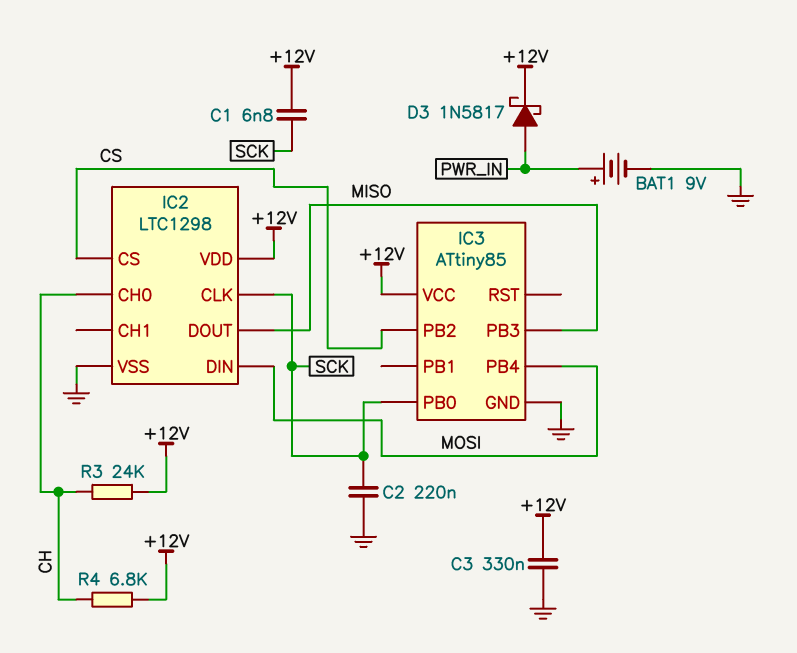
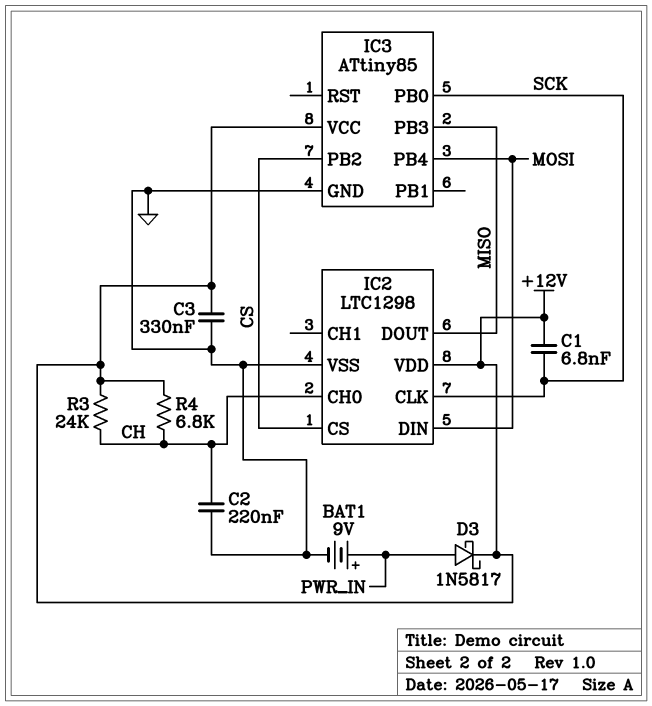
C2: 220nF (GND, SCK) -> 220nF (CH, GND)

